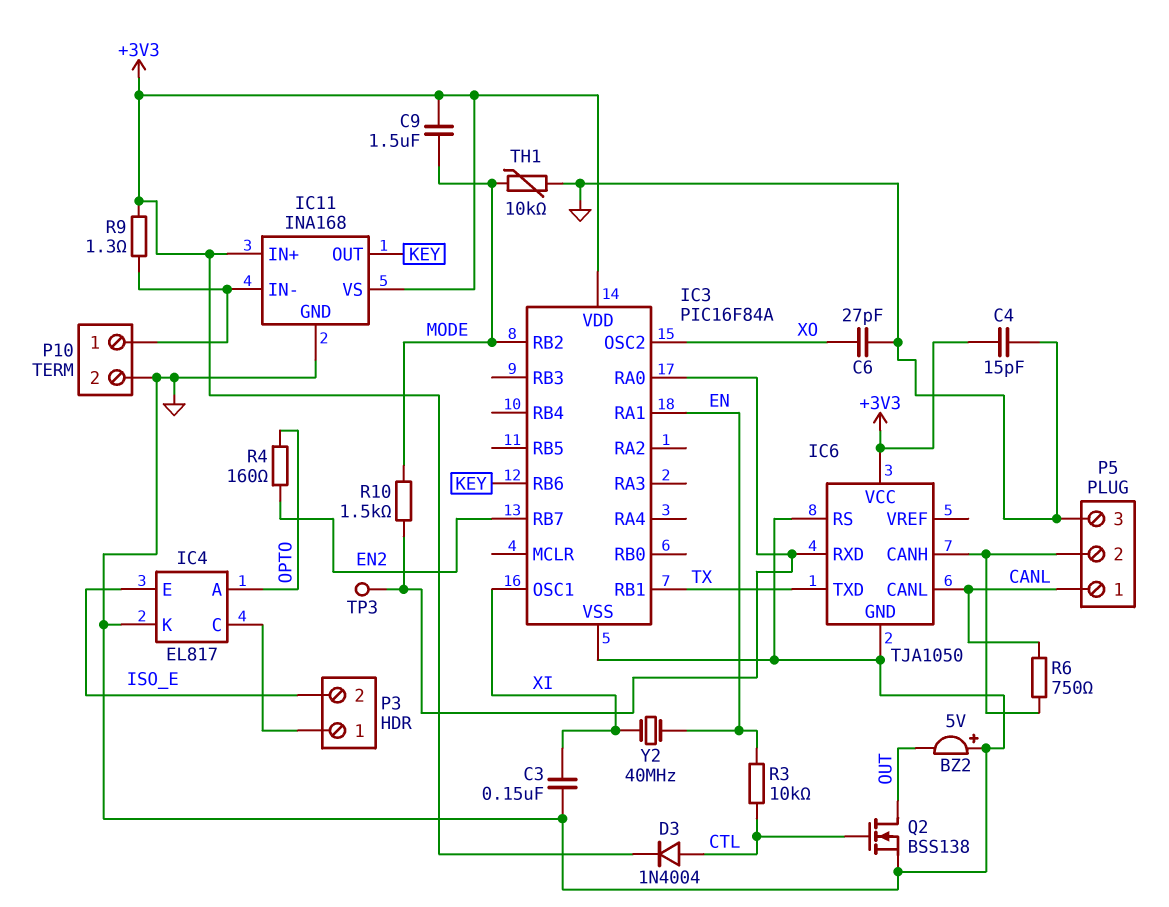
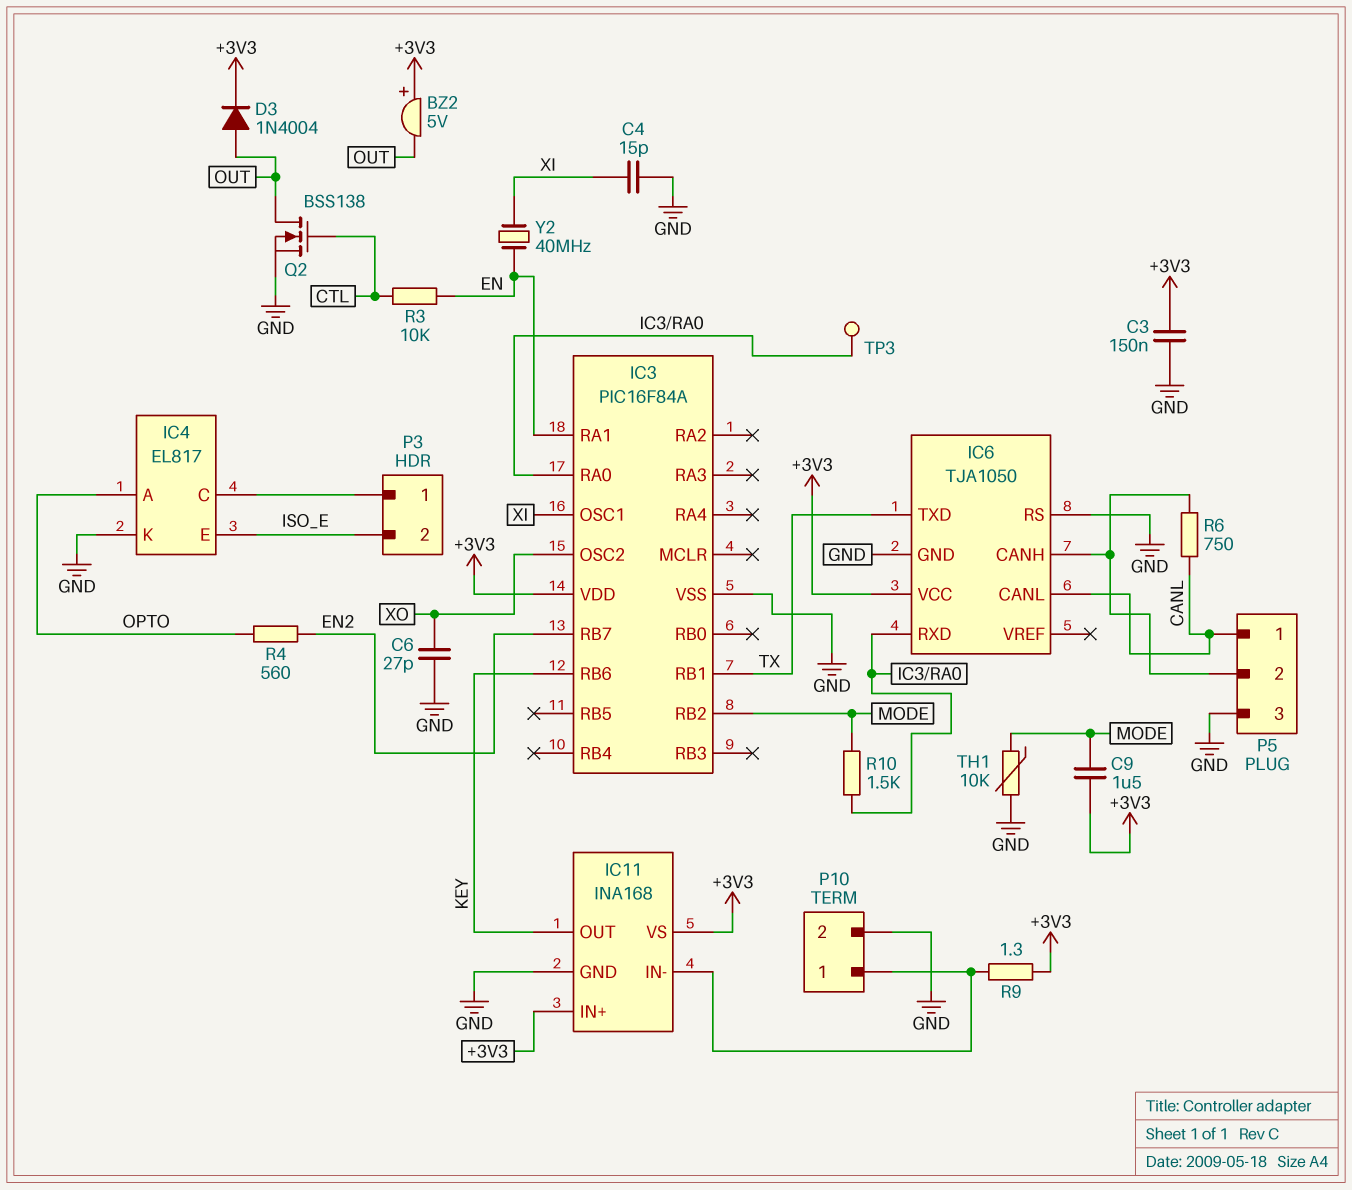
BZ2: buzzer 5V (plus GND, minus OUT) -> buzzer 5V (plus +3V3, minus OUT)
C3: 150nF (GND, XI) -> 150nF (+3V3, GND)
C4: 15pF (+3V3, GND) -> 15pF (GND, XI)
D3: diode 1N4004 (A CTL, K +3V3) -> diode 1N4004 (A OUT, K +3V3)
R4: 160 (EN2, OPTO) -> 560 (EN2, OPTO)

